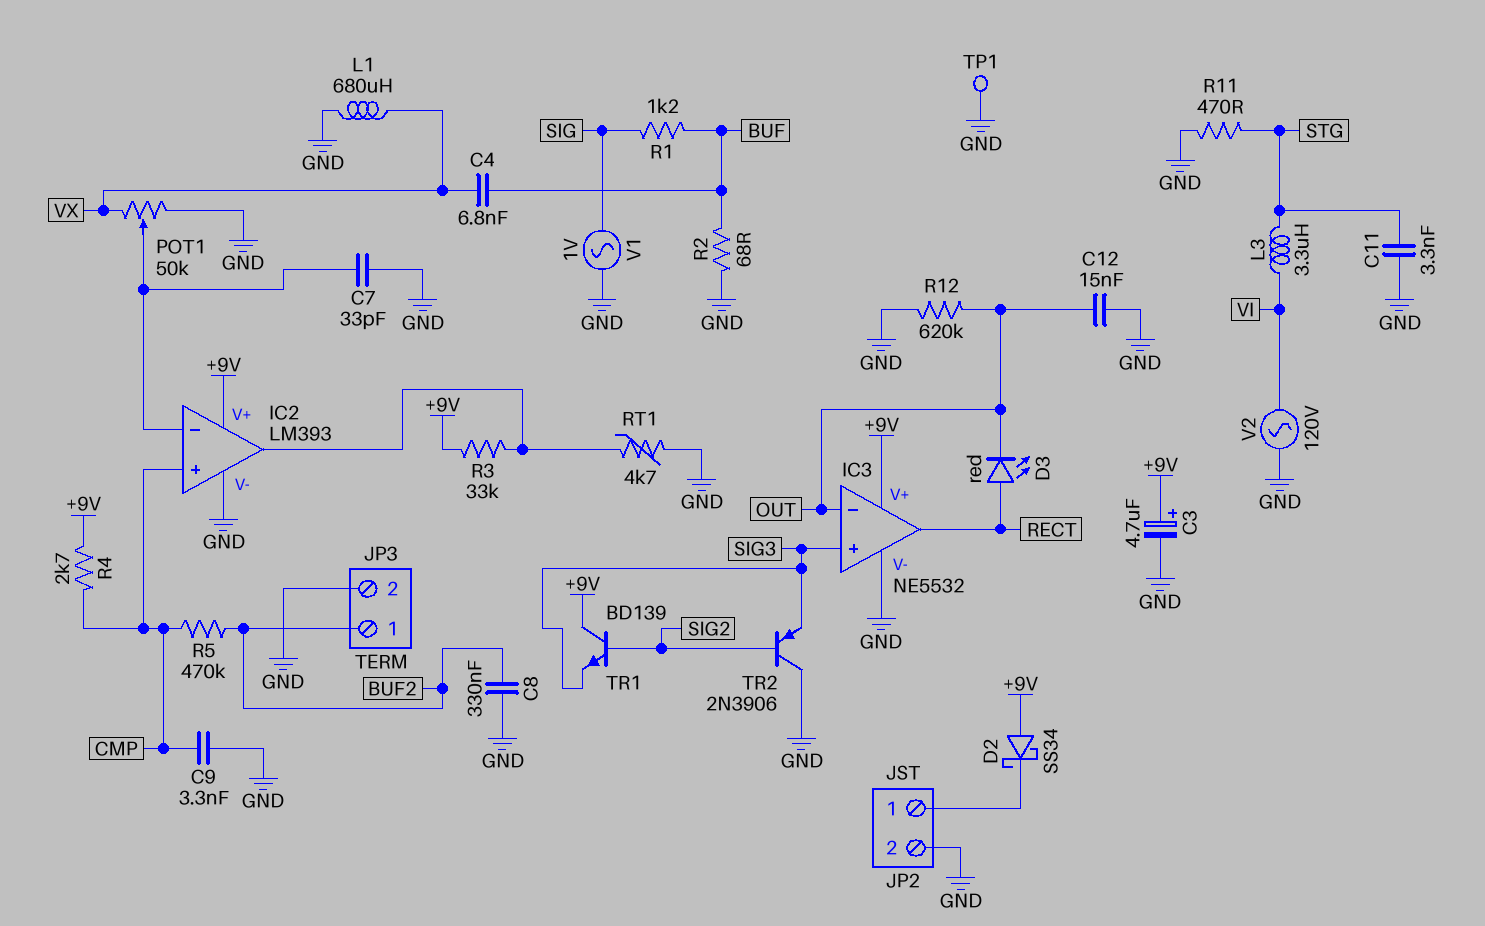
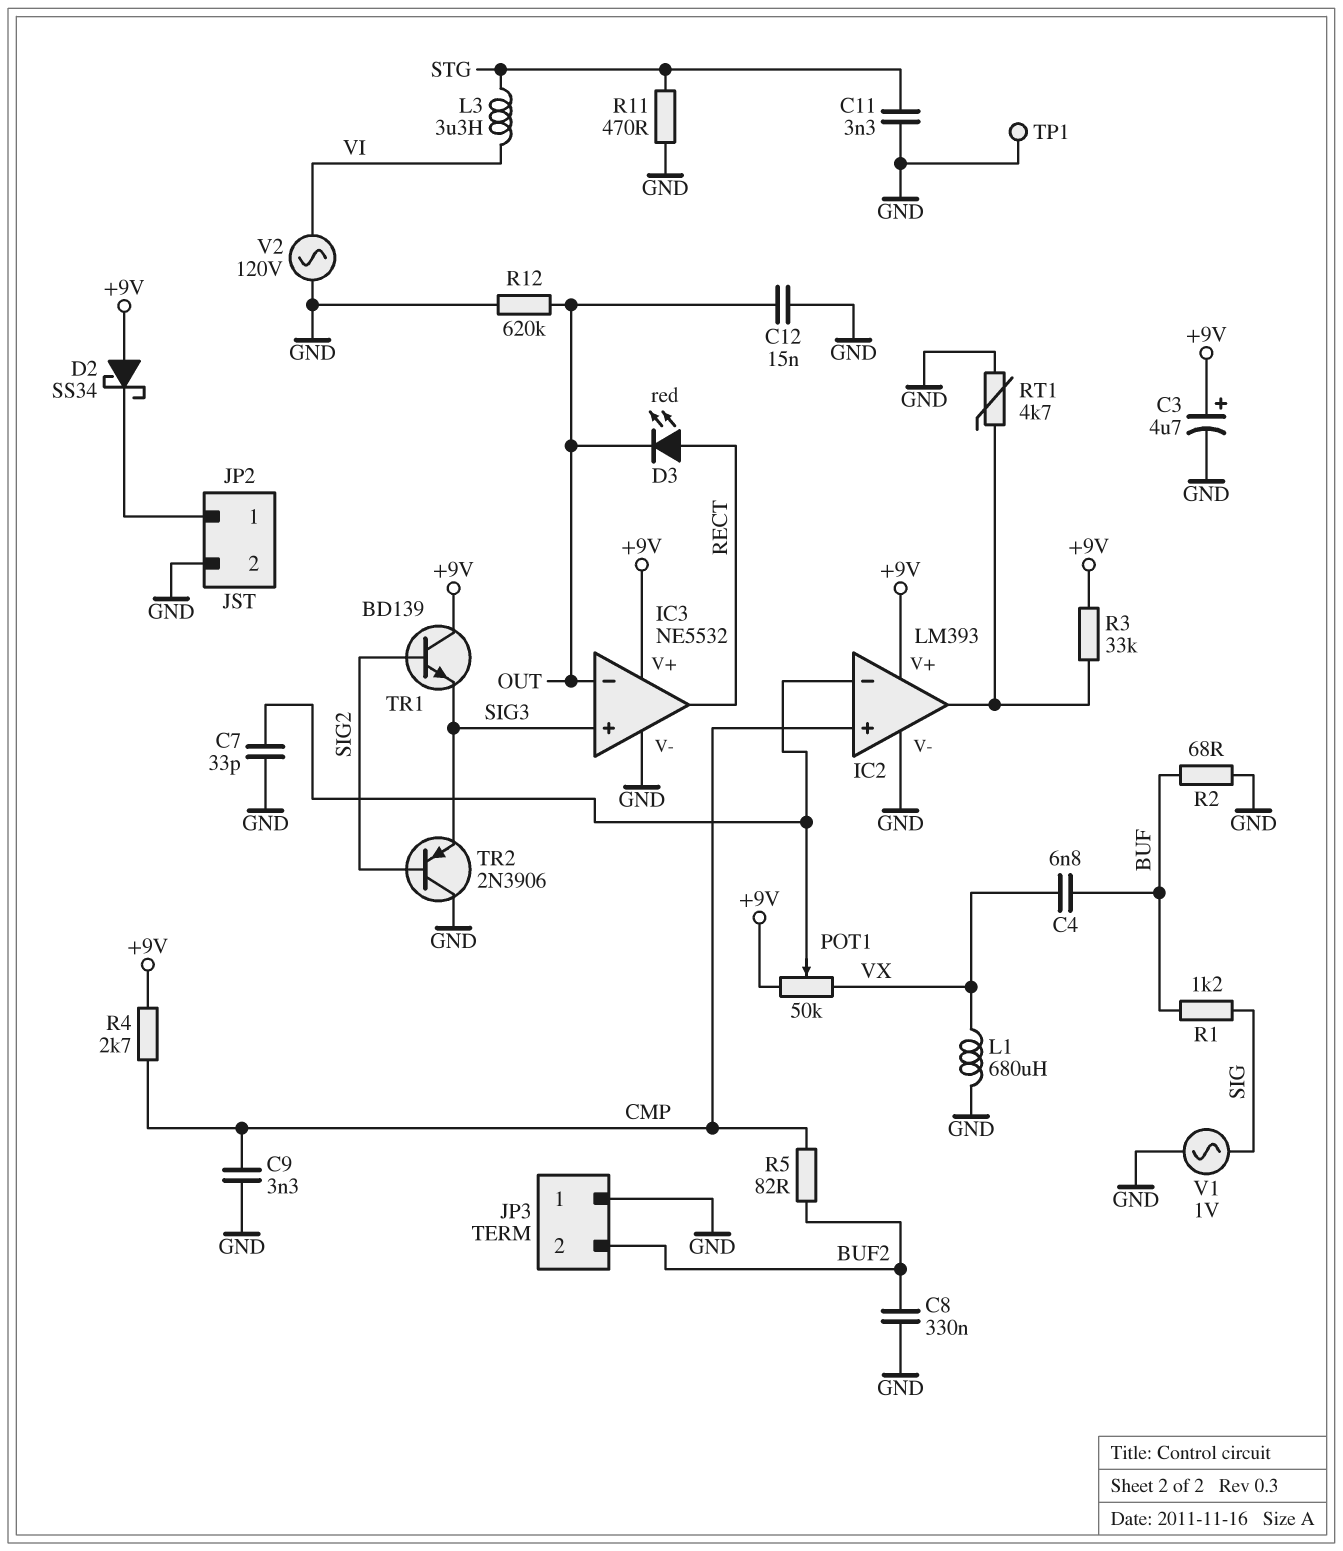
JP3 pin 1: BUF2 -> GND
JP3 pin 2: GND -> BUF2
POT1: 50k (GND, VX, wiper IC2/in-) -> 50k (+9V, VX, wiper IC2/in-)
R5: 470k (BUF2, CMP) -> 82 (BUF2, CMP)

